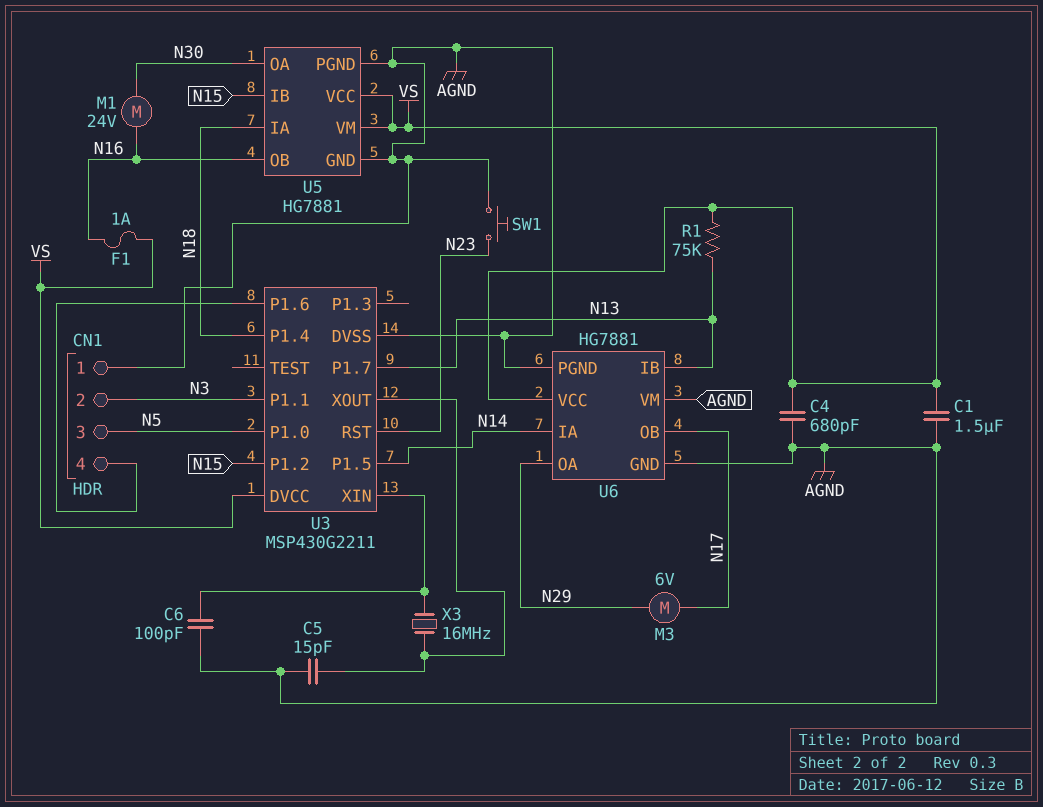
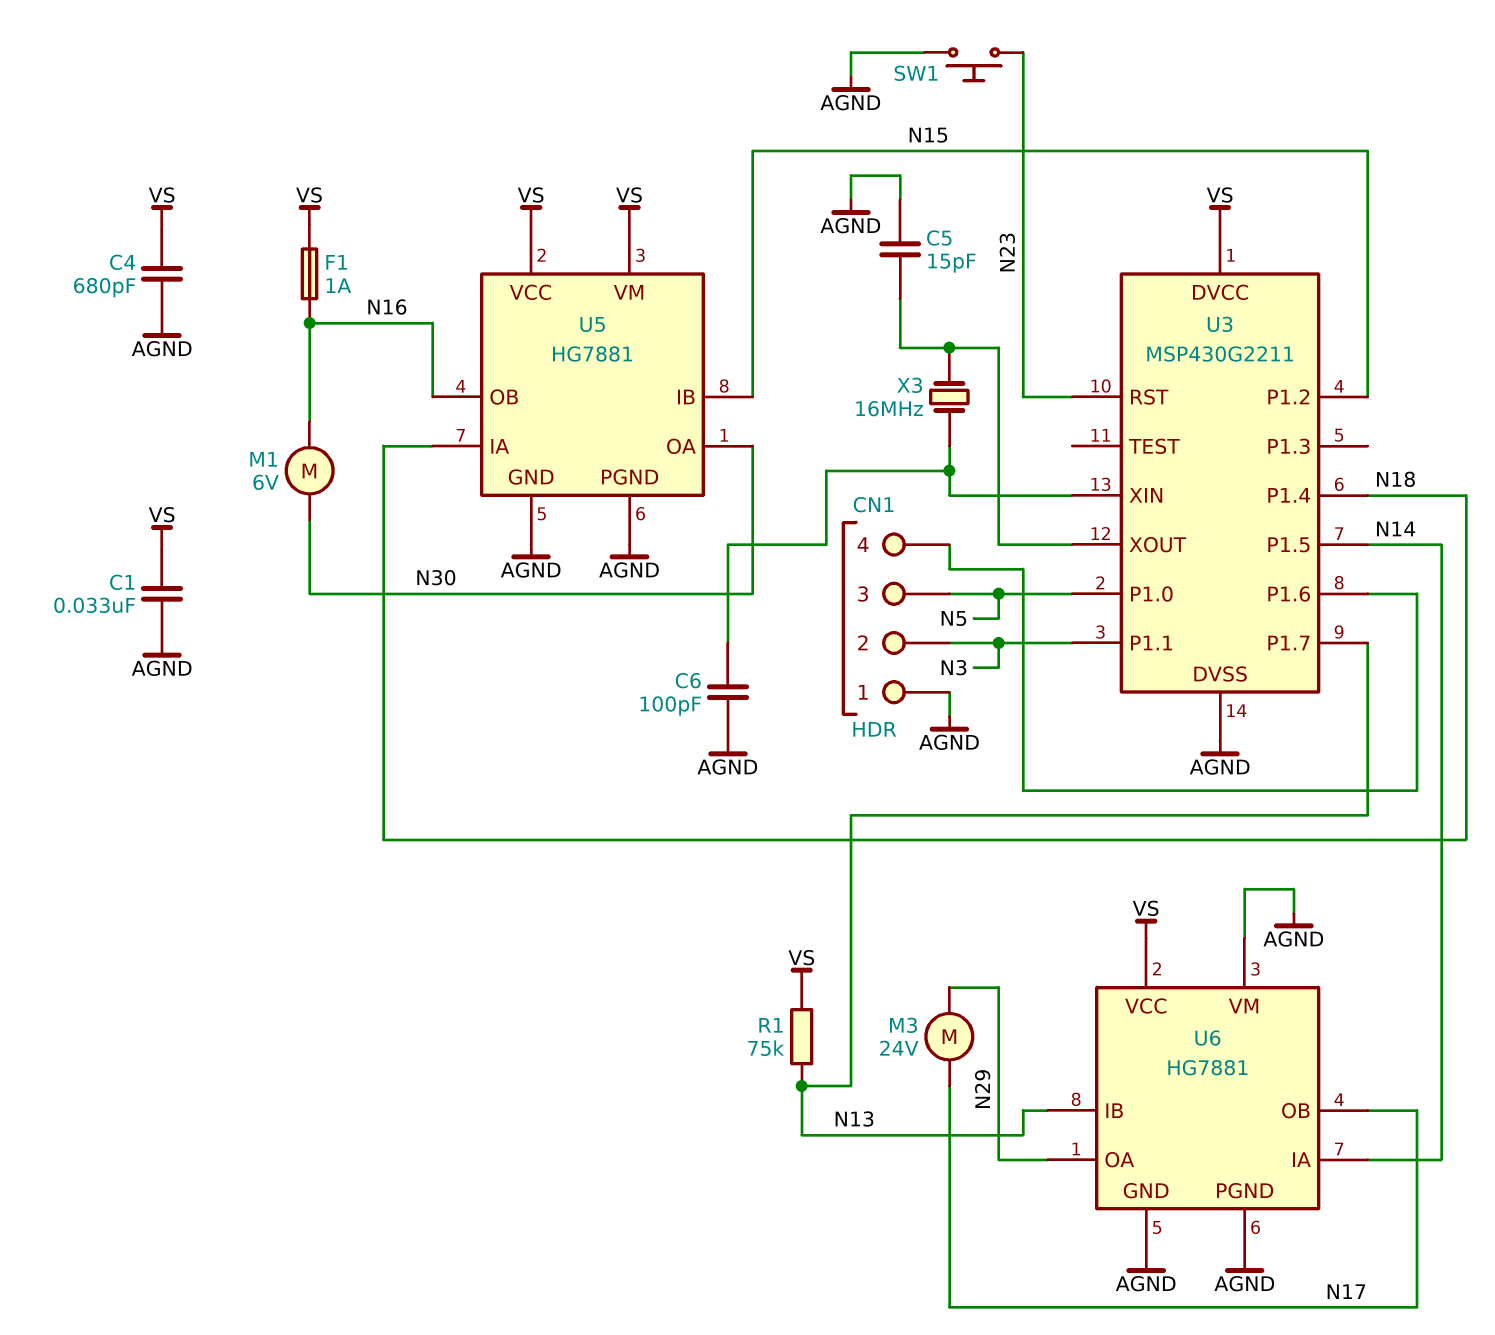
C1: 1.5uF (AGND, VS) -> 33nF (AGND, VS)
M1: motor 24V (N16, N30) -> motor 6V (N16, N30)
M3: motor 6V (N17, N29) -> motor 24V (N17, N29)

